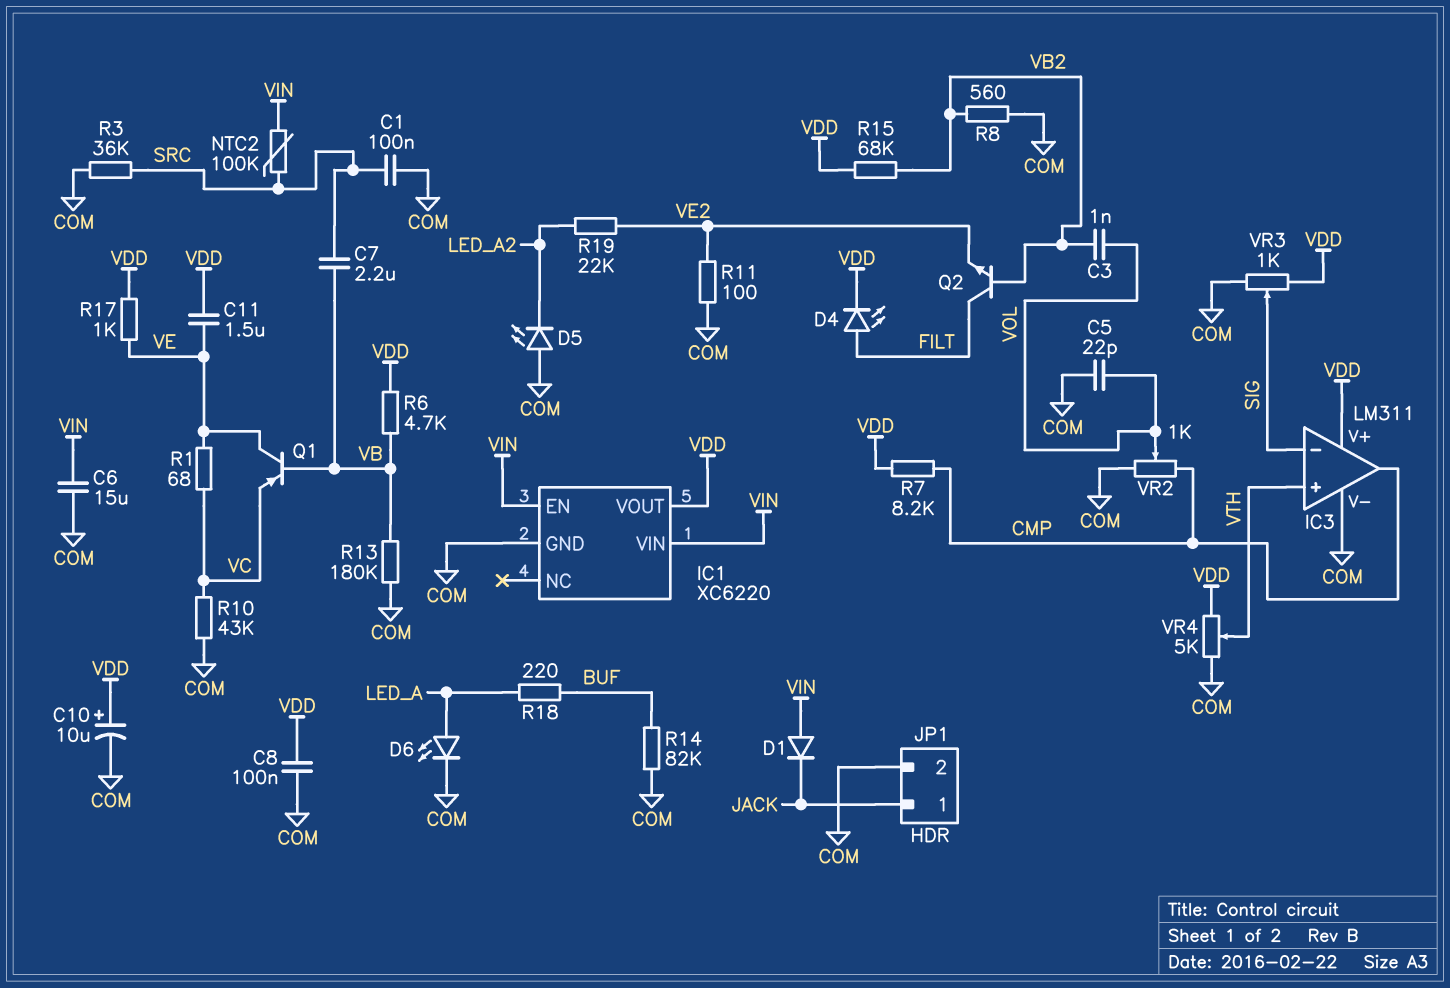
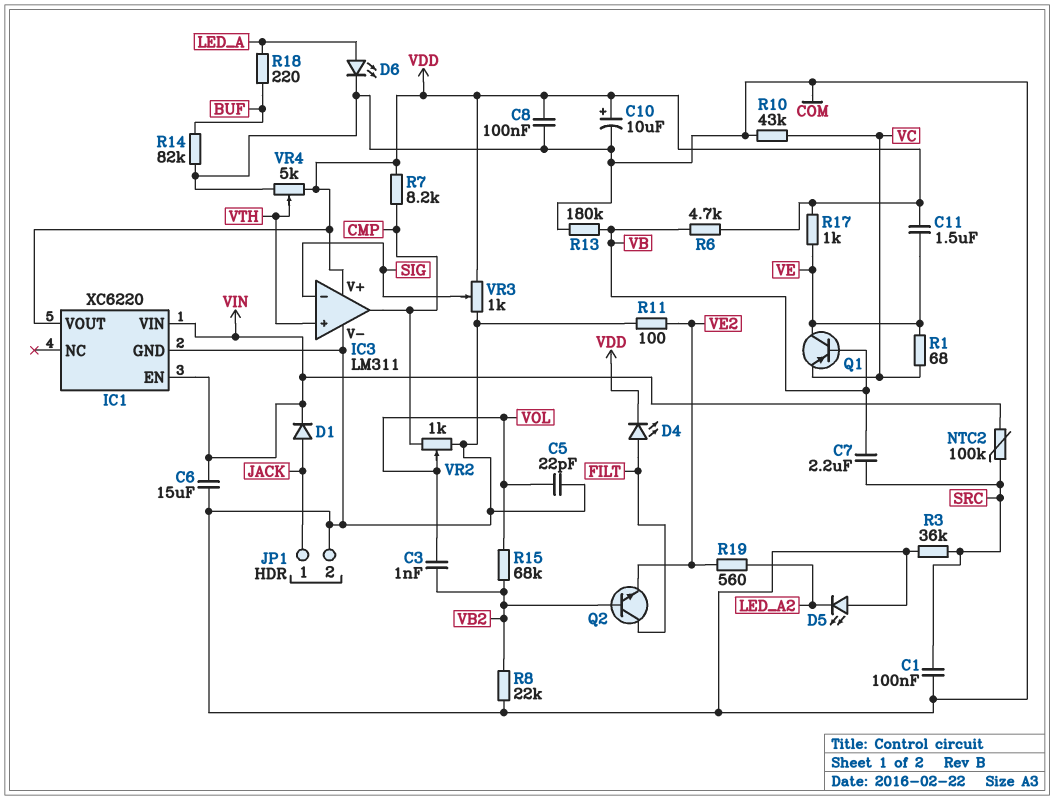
D1: diode (A VIN, K JACK) -> diode (A JACK, K VIN)
R8: 560 (COM, VB2) -> 22k (COM, VB2)
R15: 68k (VB2, VDD) -> 68k (VB2, VOL)
R19: 22k (LED_A2, VE2) -> 560 (LED_A2, VE2)

